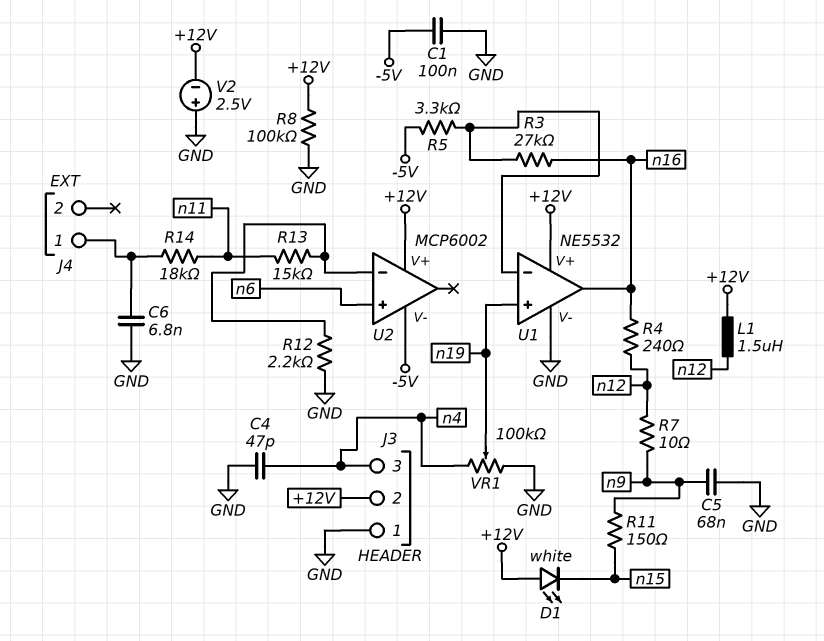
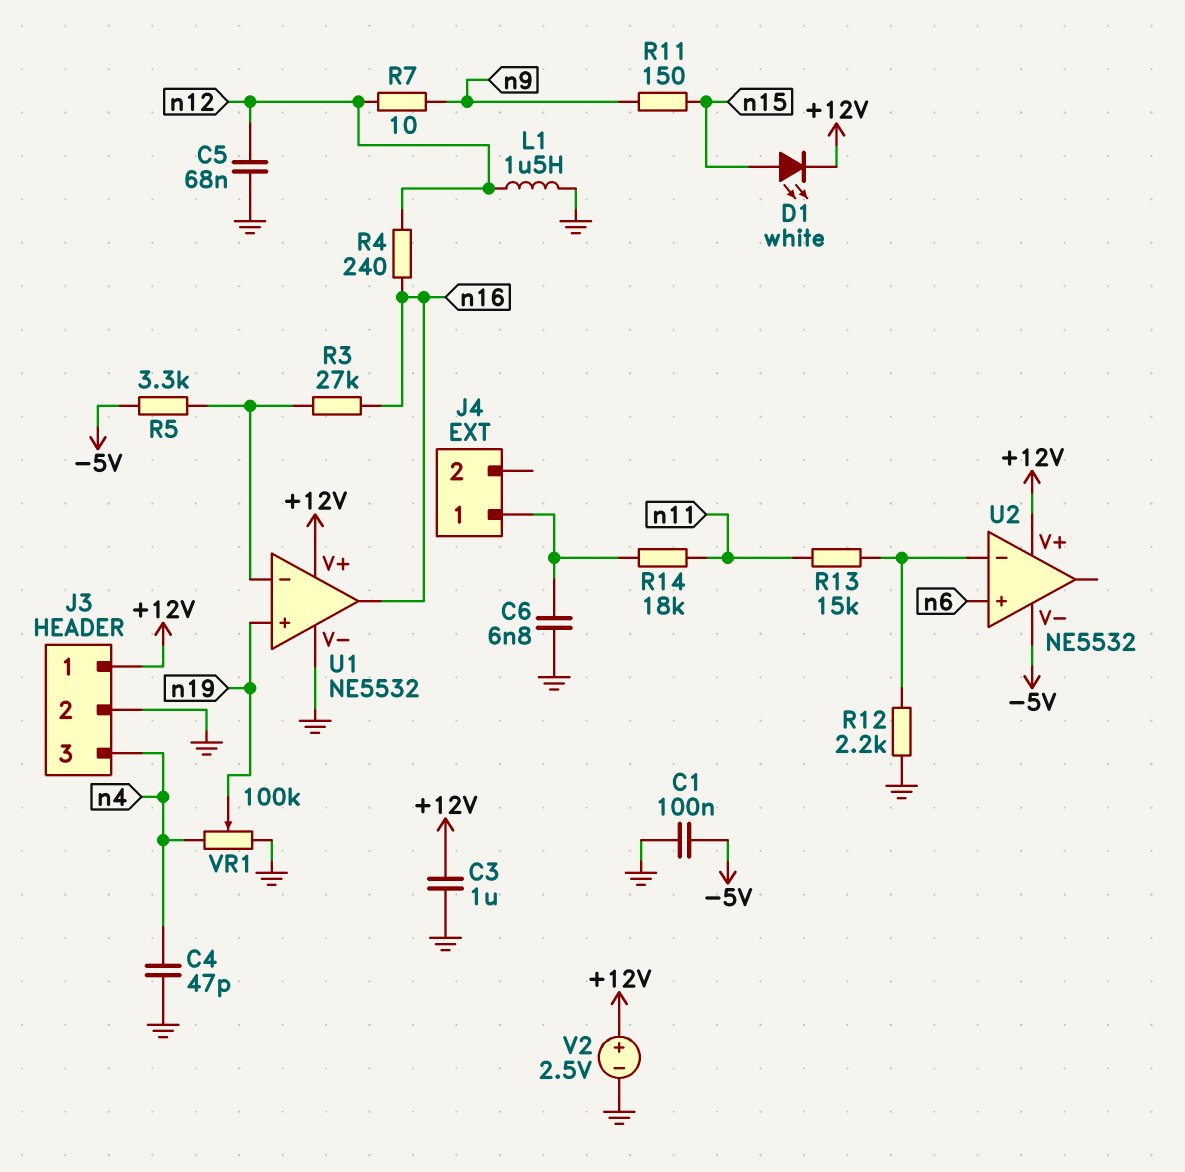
C3: none -> 1uF (+12V, GND)
C5: 68nF (GND, n9) -> 68nF (GND, n12)
D1: LED white (A +12V, K n15) -> LED white (A n15, K +12V)
J3 pin 1: GND -> +12V
J3 pin 2: +12V -> GND
L1: 1.5uH (+12V, n12) -> 1.5uH (GND, n12)
R8: 100k (+12V, GND) -> none
U2: MCP6002 -> NE5532
V2: 2.5V (plus GND, minus +12V) -> 2.5V (plus +12V, minus GND)

